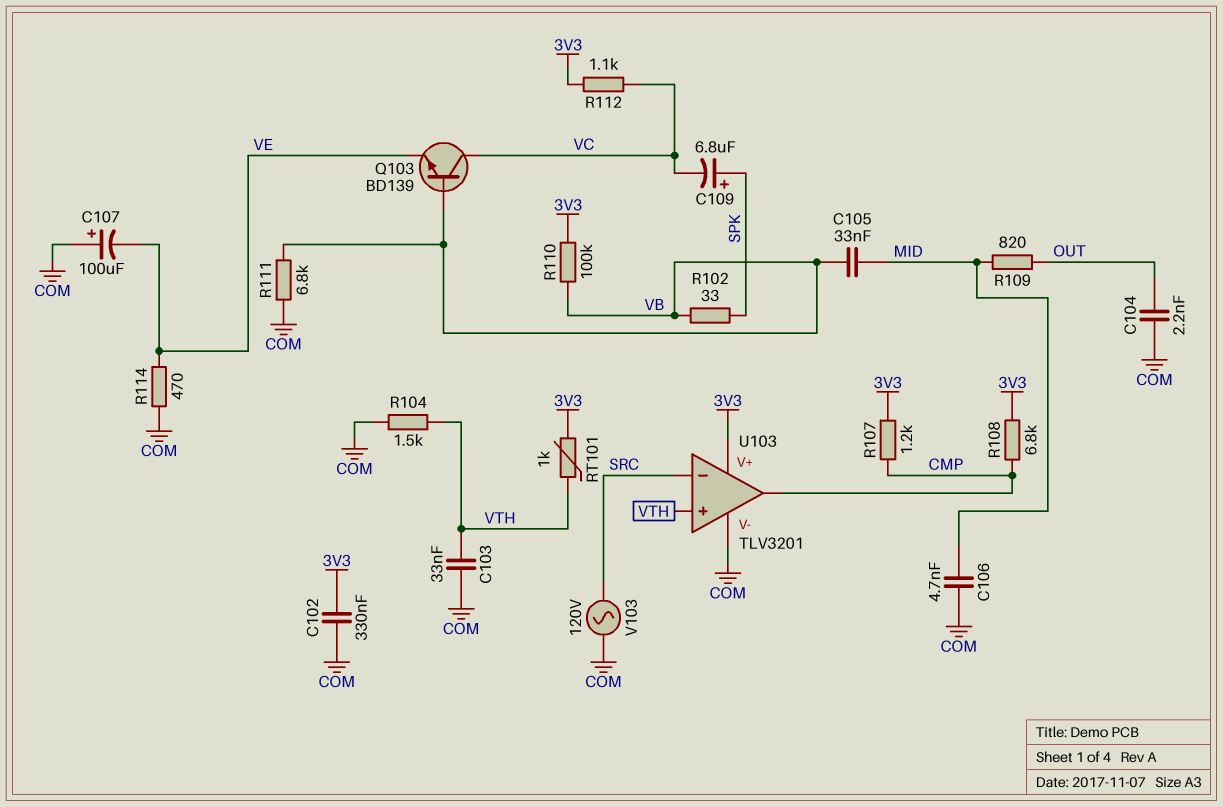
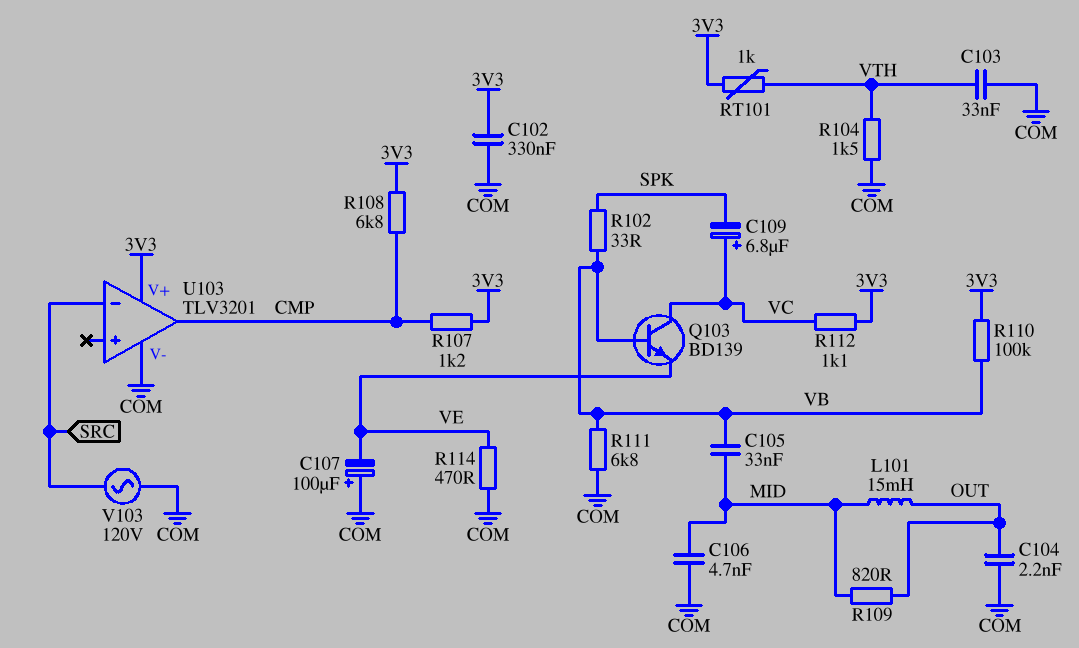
C109: 6.8uF (plus SPK, minus VC) -> 6.8uF (plus VC, minus SPK)
L101: none -> 15mH (MID, OUT)
U103 pin in+: VTH -> none

